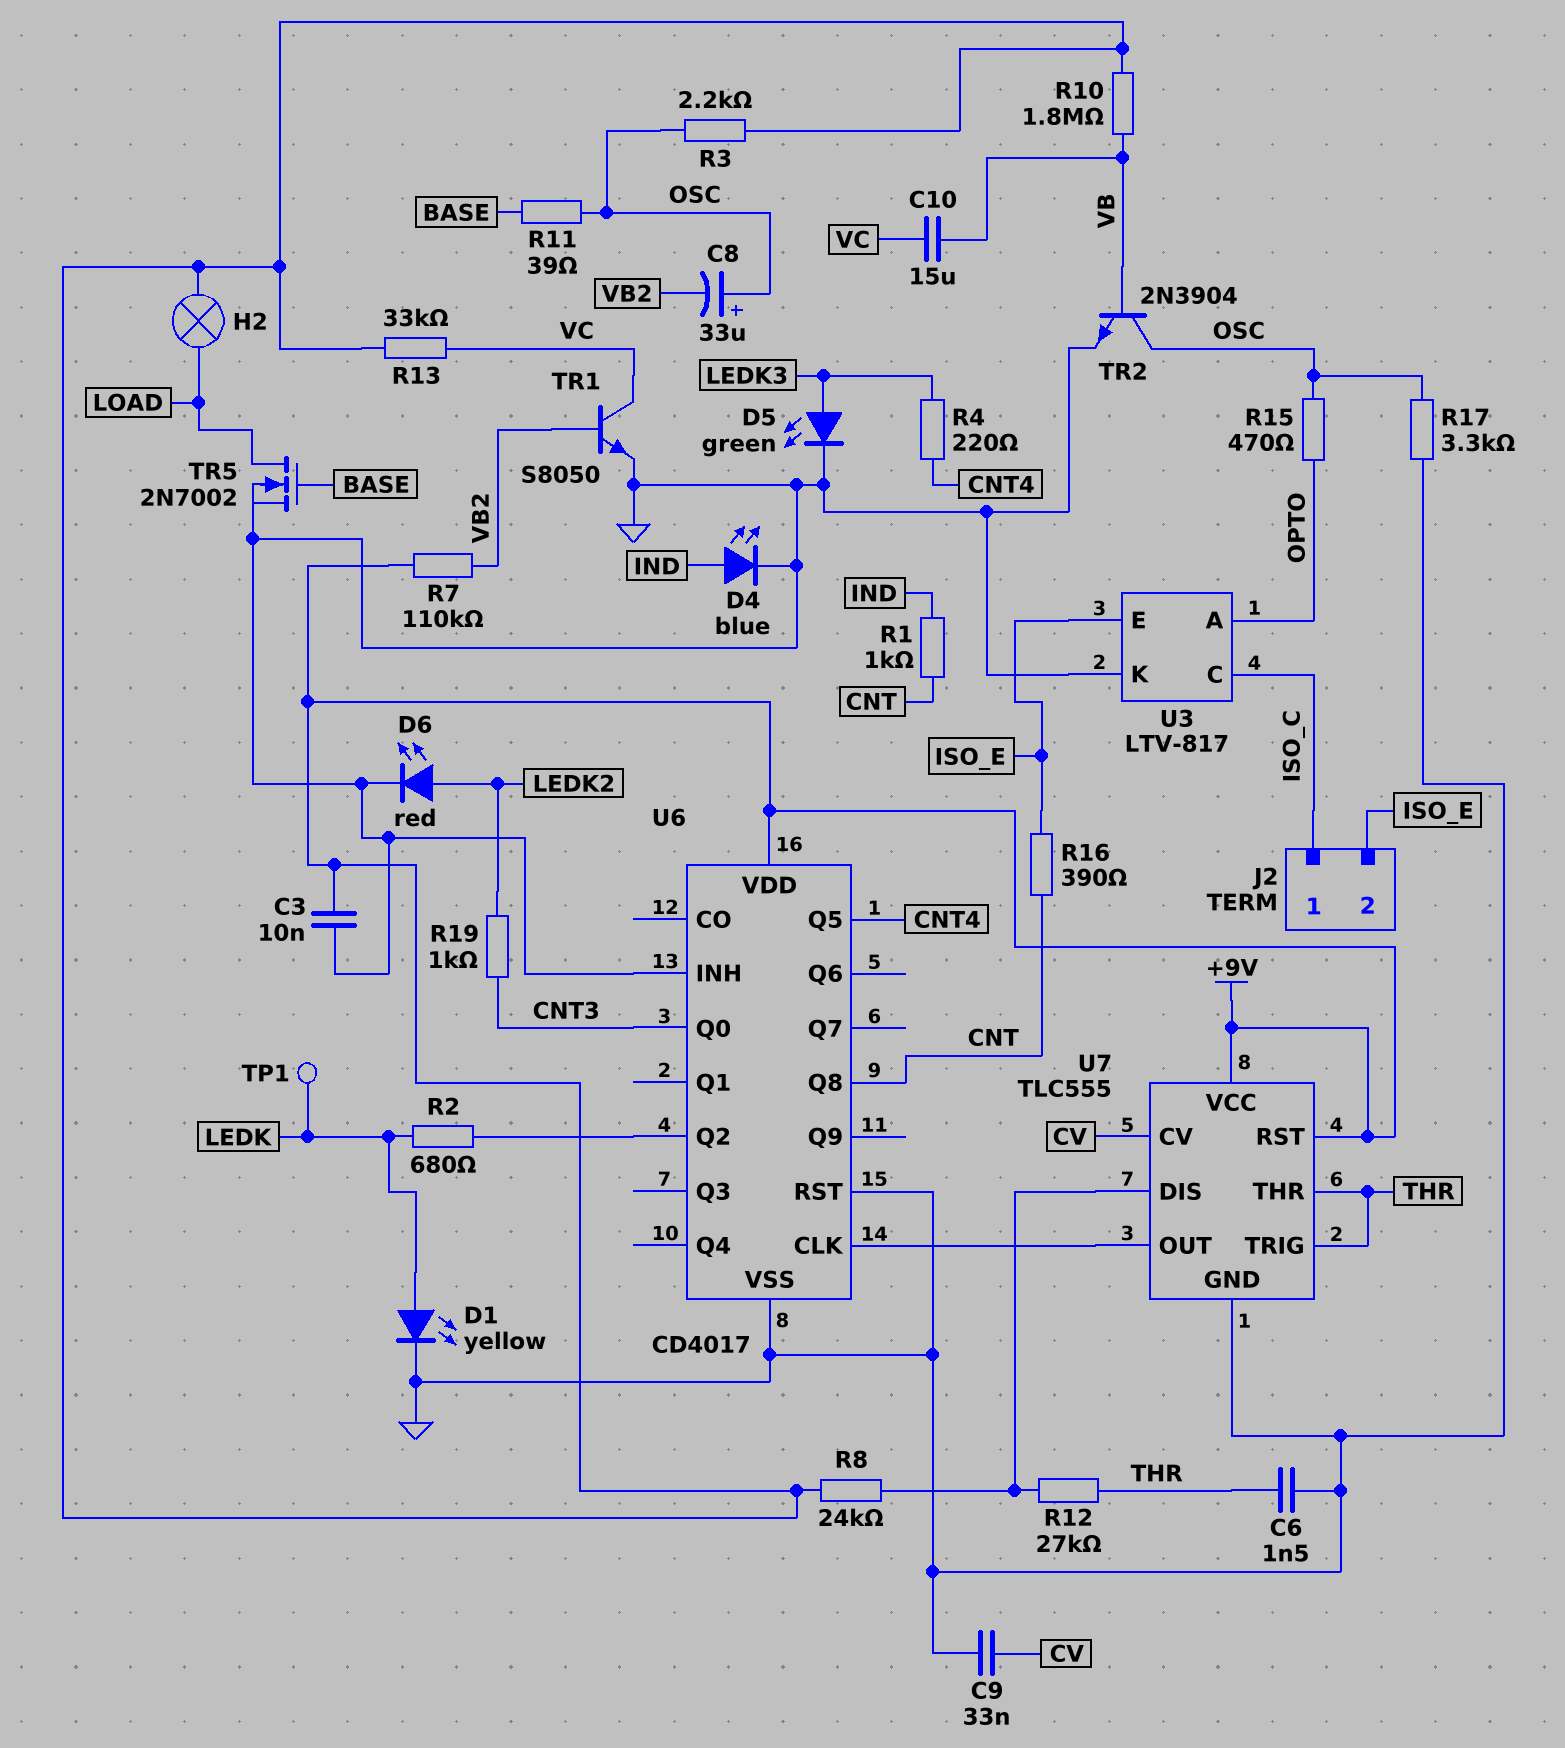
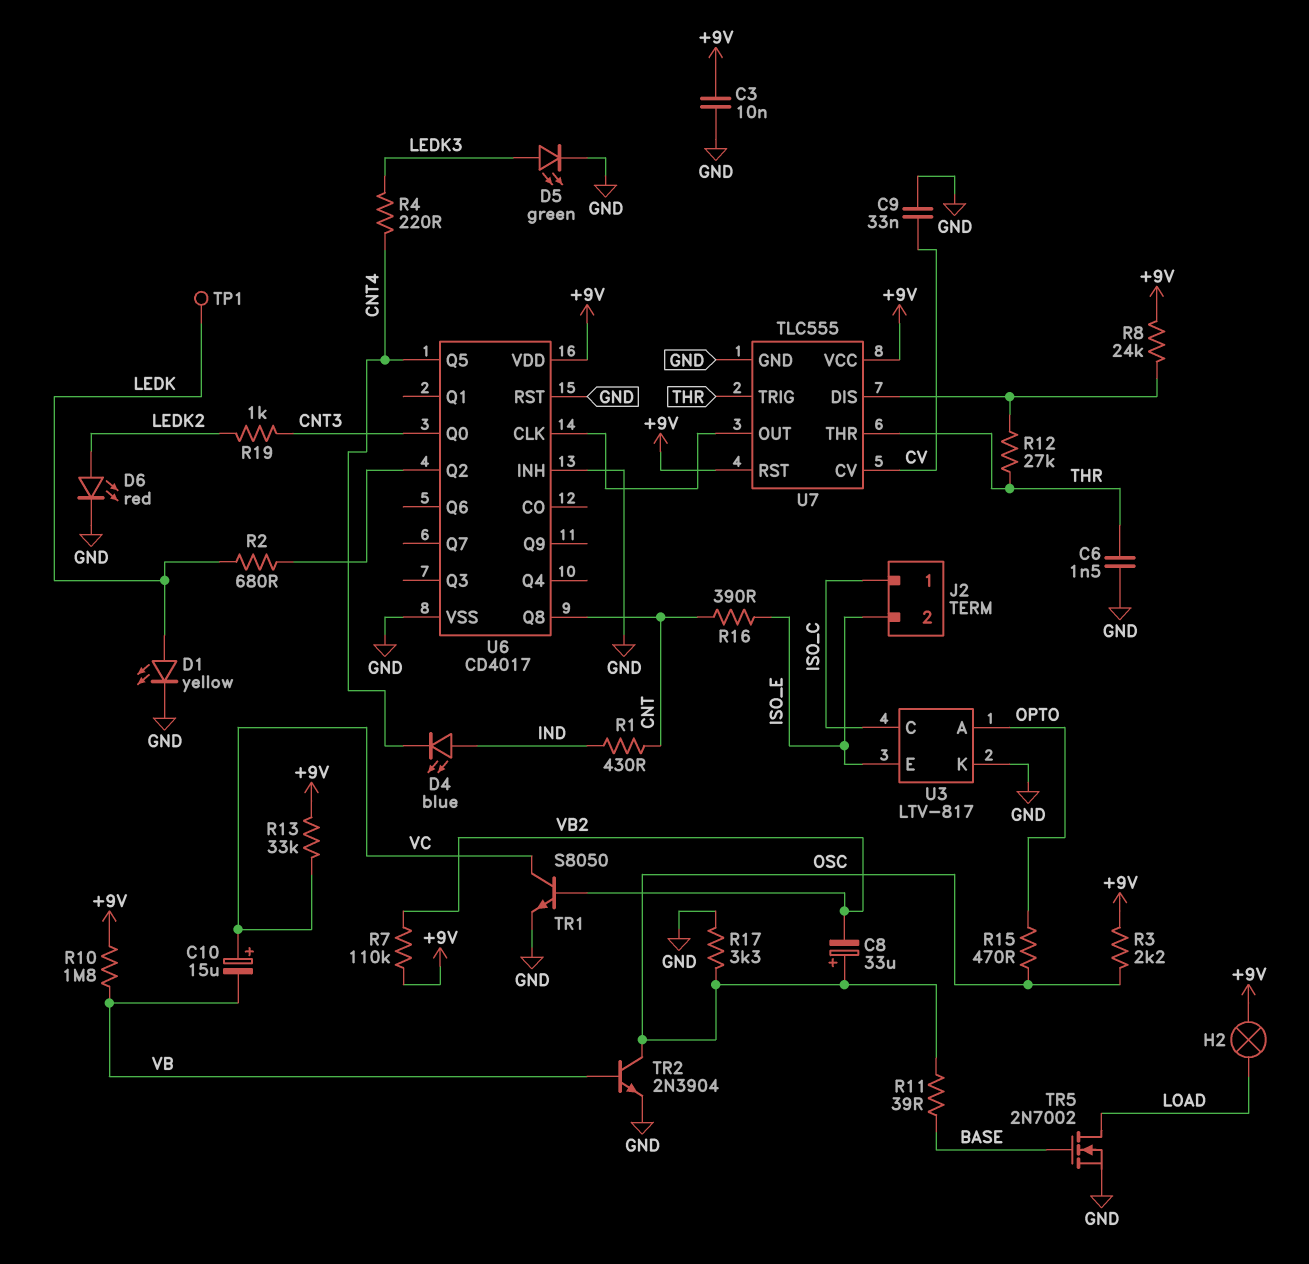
C10: 15uF (VB, VC) -> 15uF (plus VC, minus VB)
D4: LED blue (A IND, K GND) -> LED blue (A IND, K CNT4)
R1: 1k (CNT, IND) -> 430 (CNT, IND)

